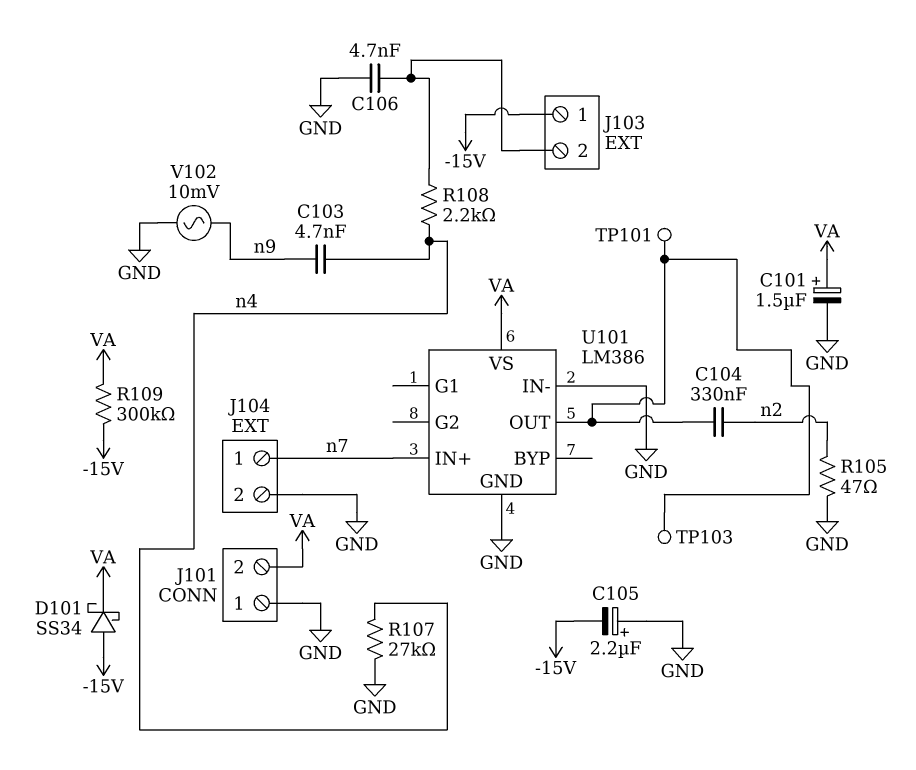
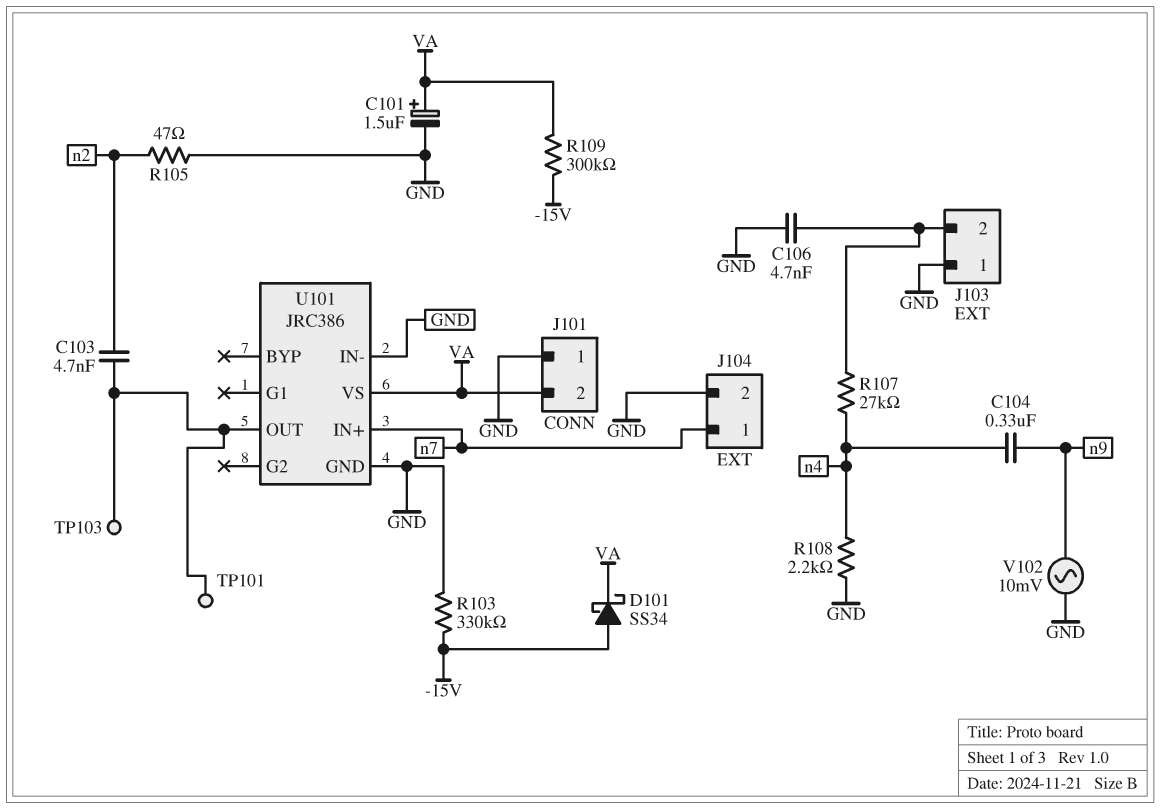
C103: 4.7nF (n4, n9) -> 4.7nF (U101/OUT, n2)
C104: 330nF (U101/OUT, n2) -> 330nF (n4, n9)
C105: 2.2uF (plus GND, minus -15V) -> none
J103 pin 1: -15V -> GND
R103: none -> 330k (-15V, GND)
R107: 27k (GND, n4) -> 27k (J103/2, n4)
R108: 2.2k (J103/2, n4) -> 2.2k (GND, n4)
U101: LM386 -> JRC386

